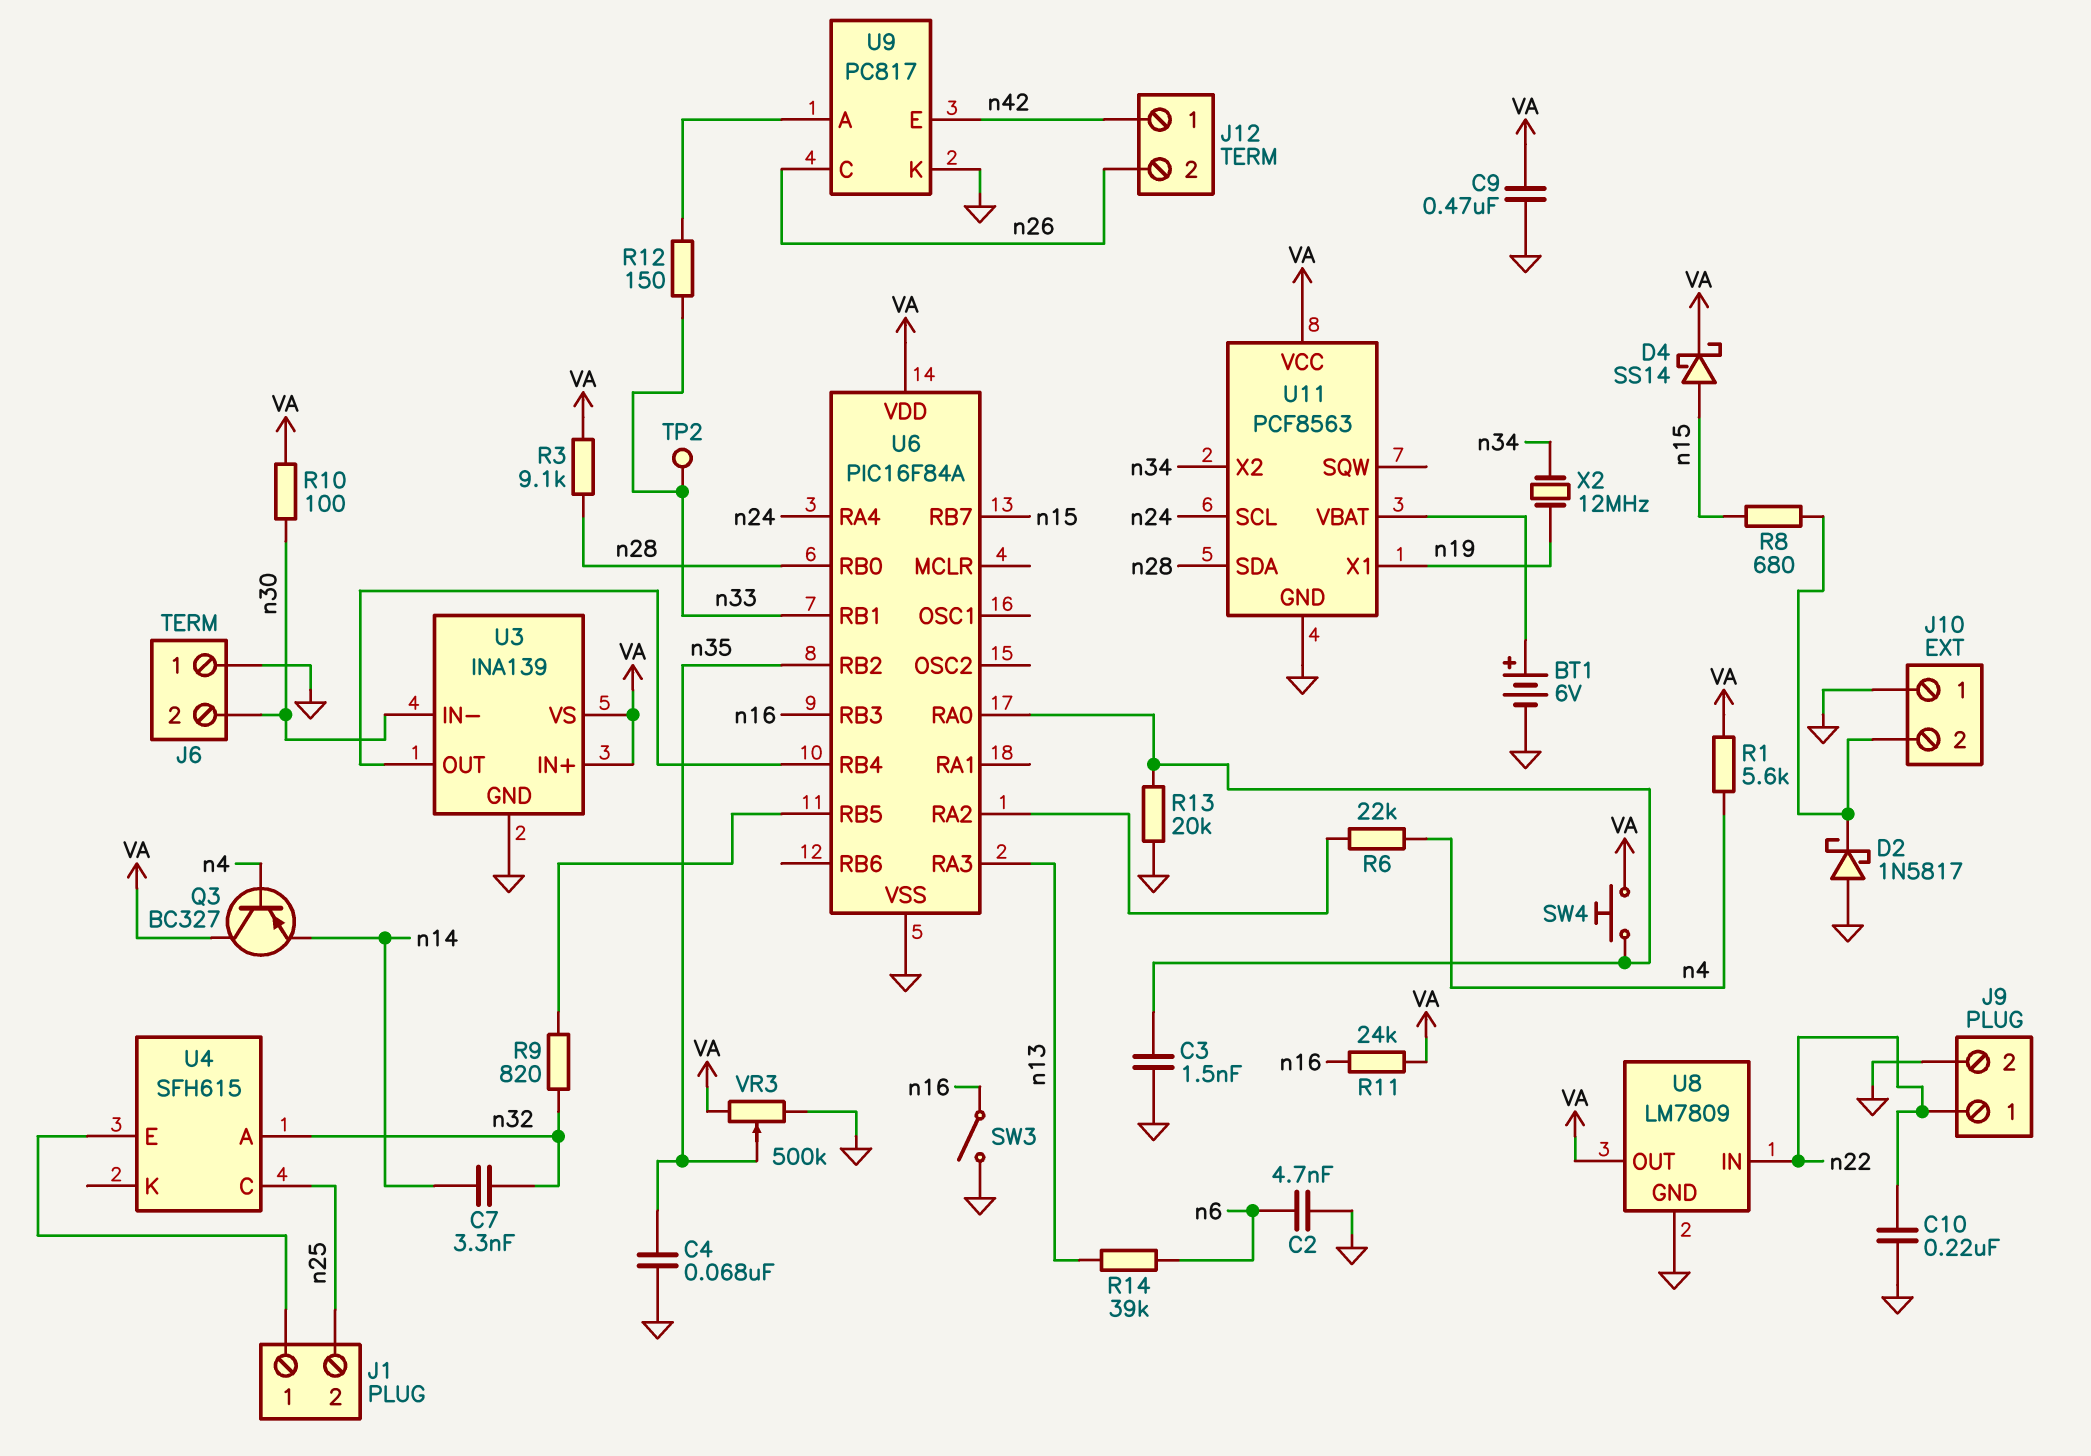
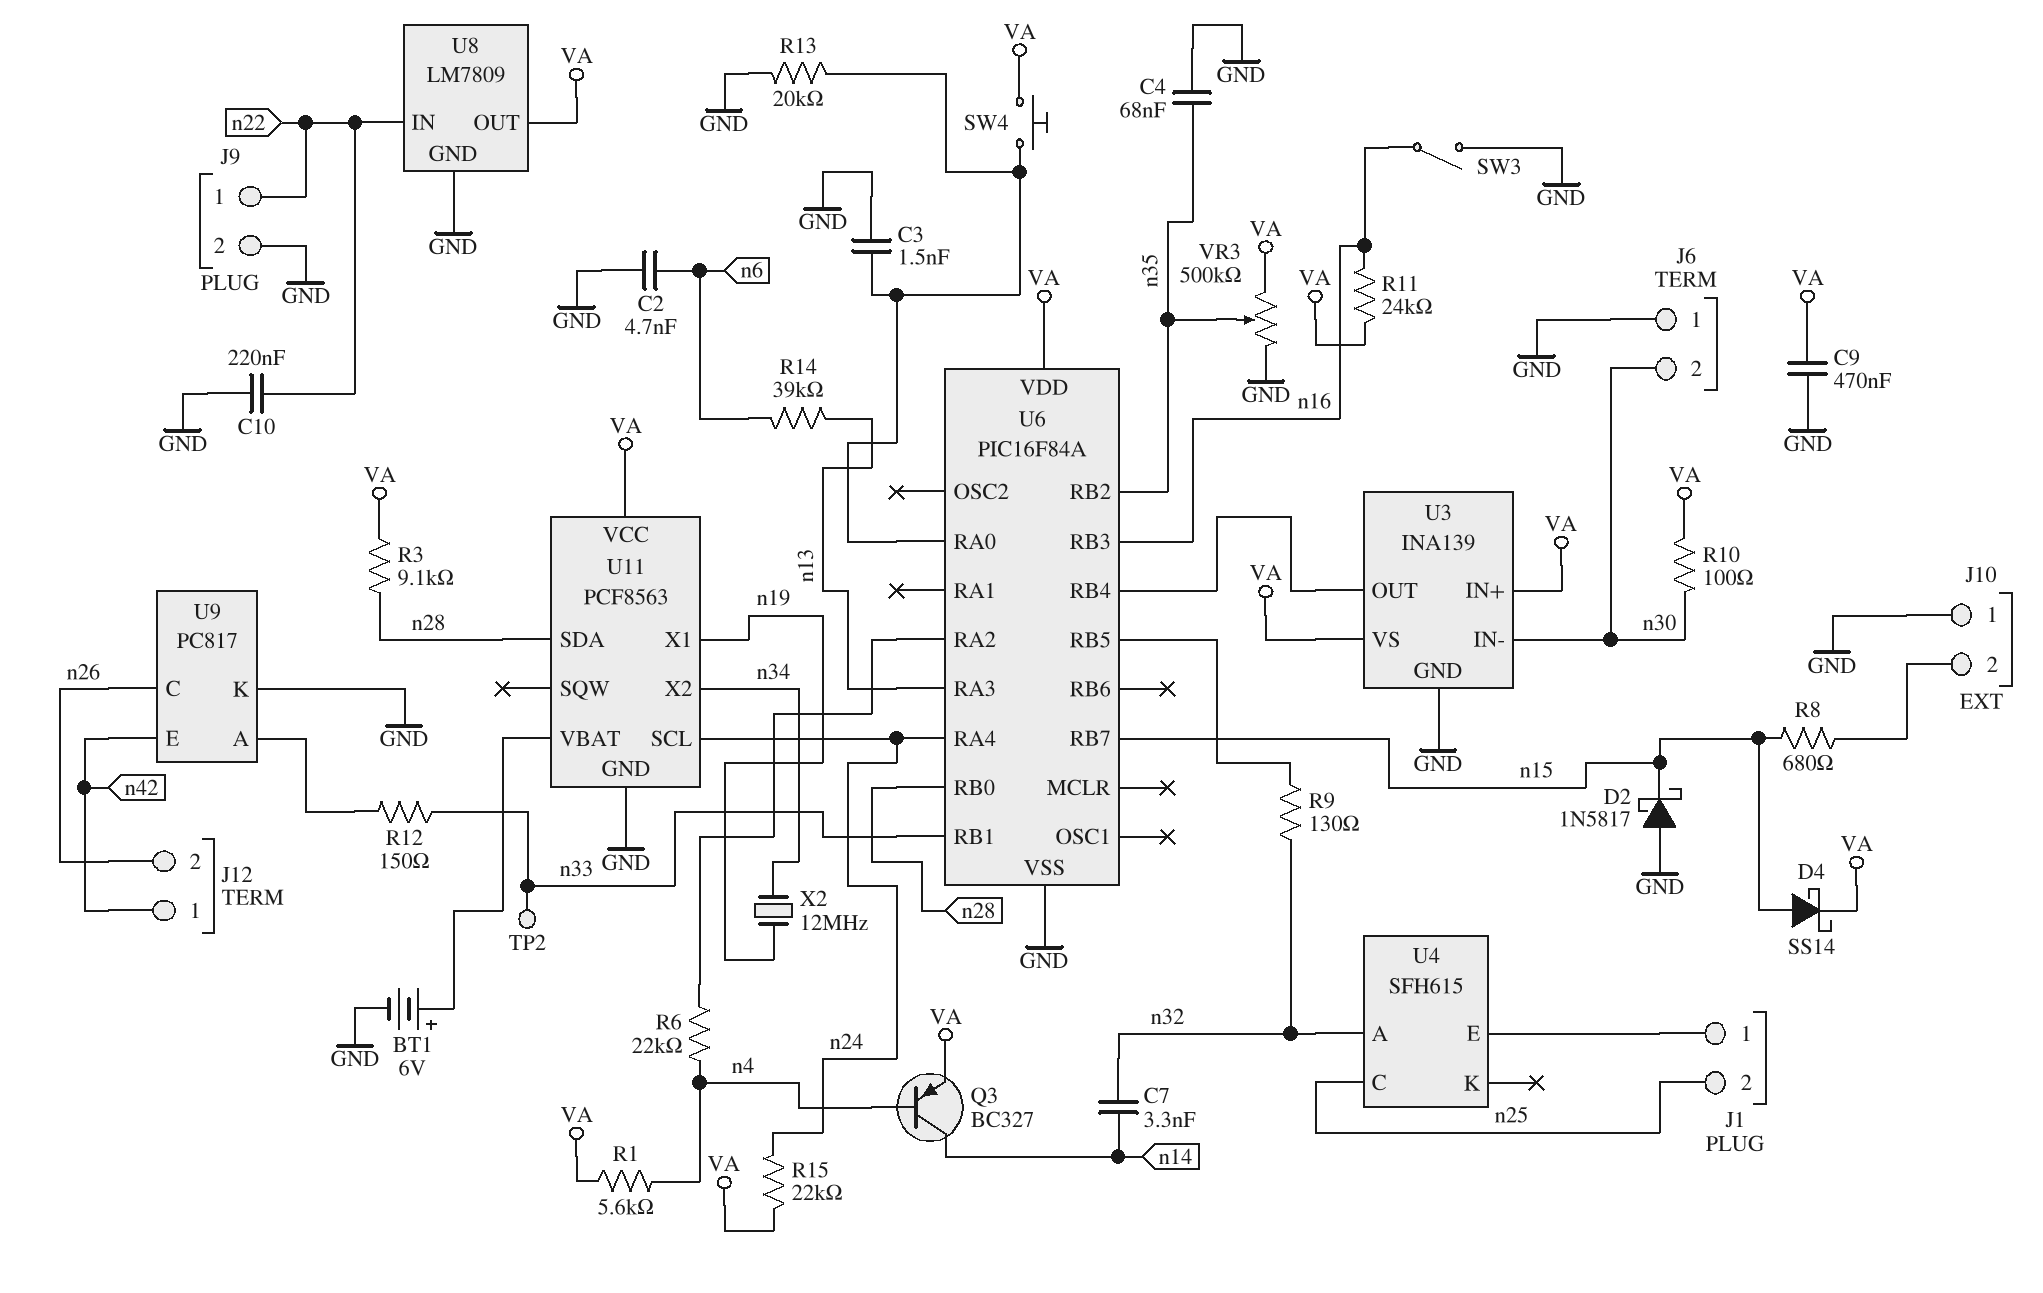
D2: schottky 1N5817 (A GND, K J10/2) -> schottky 1N5817 (A GND, K n15)
Q3: PNP BC327 (B n4, C VA, E n14) -> PNP BC327 (B n4, C n14, E VA)
R9: 820 (U6/RB5, n32) -> 130 (U6/RB5, n32)
R15: none -> 22k (VA, n24)

